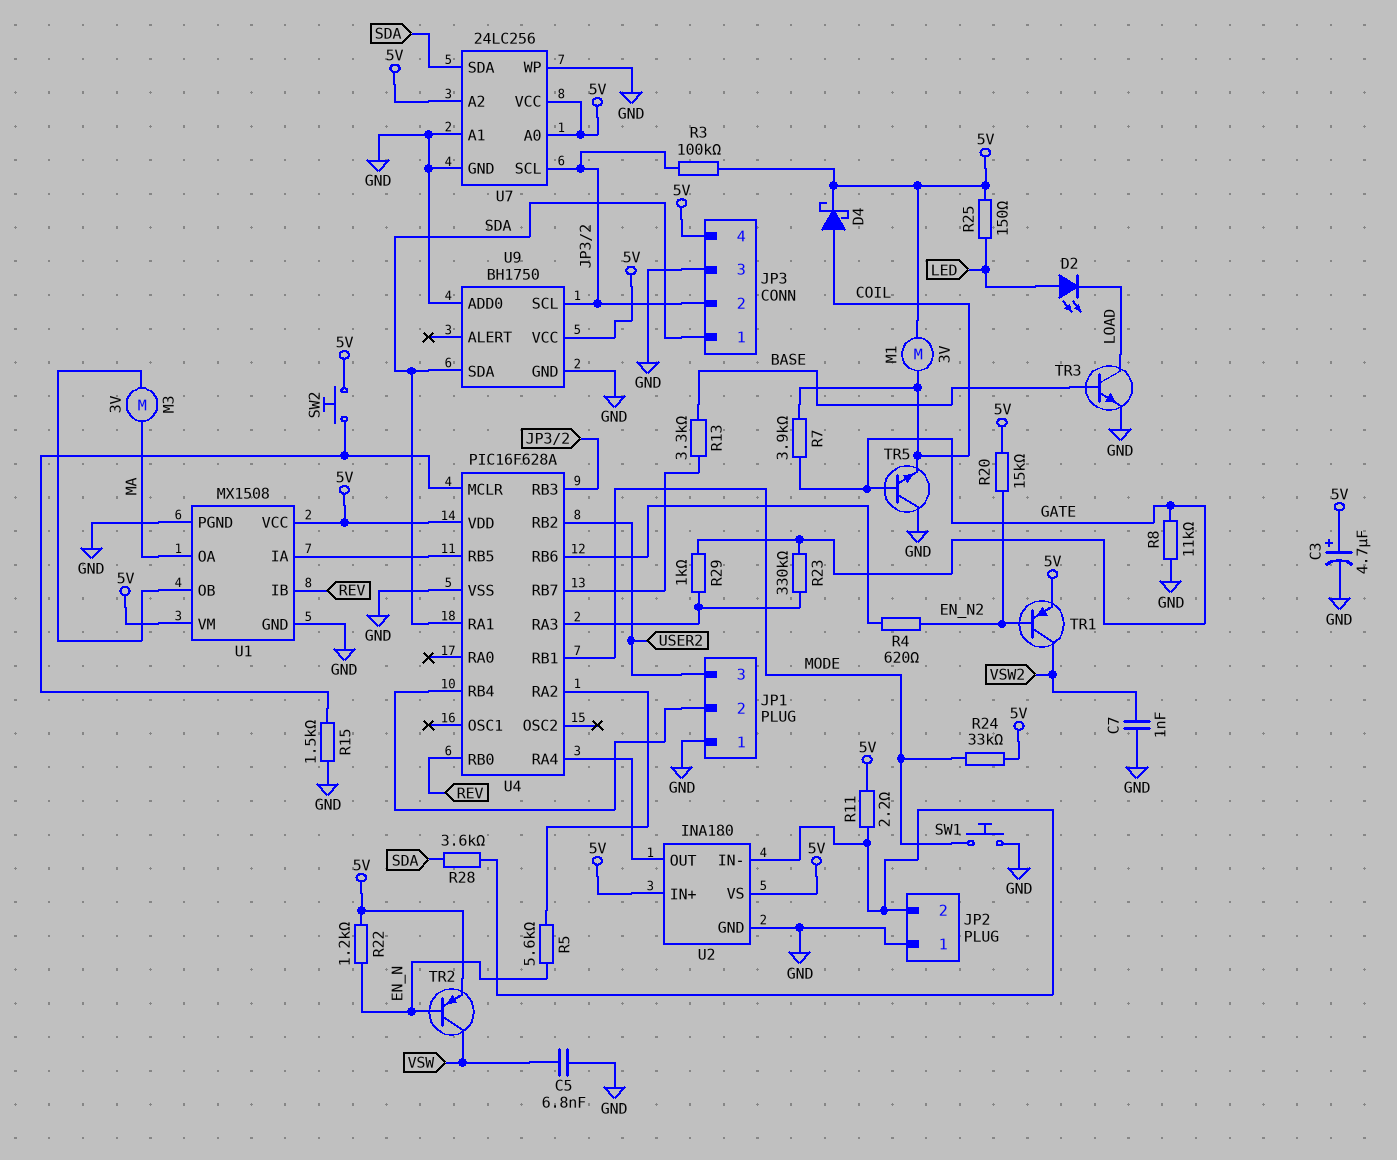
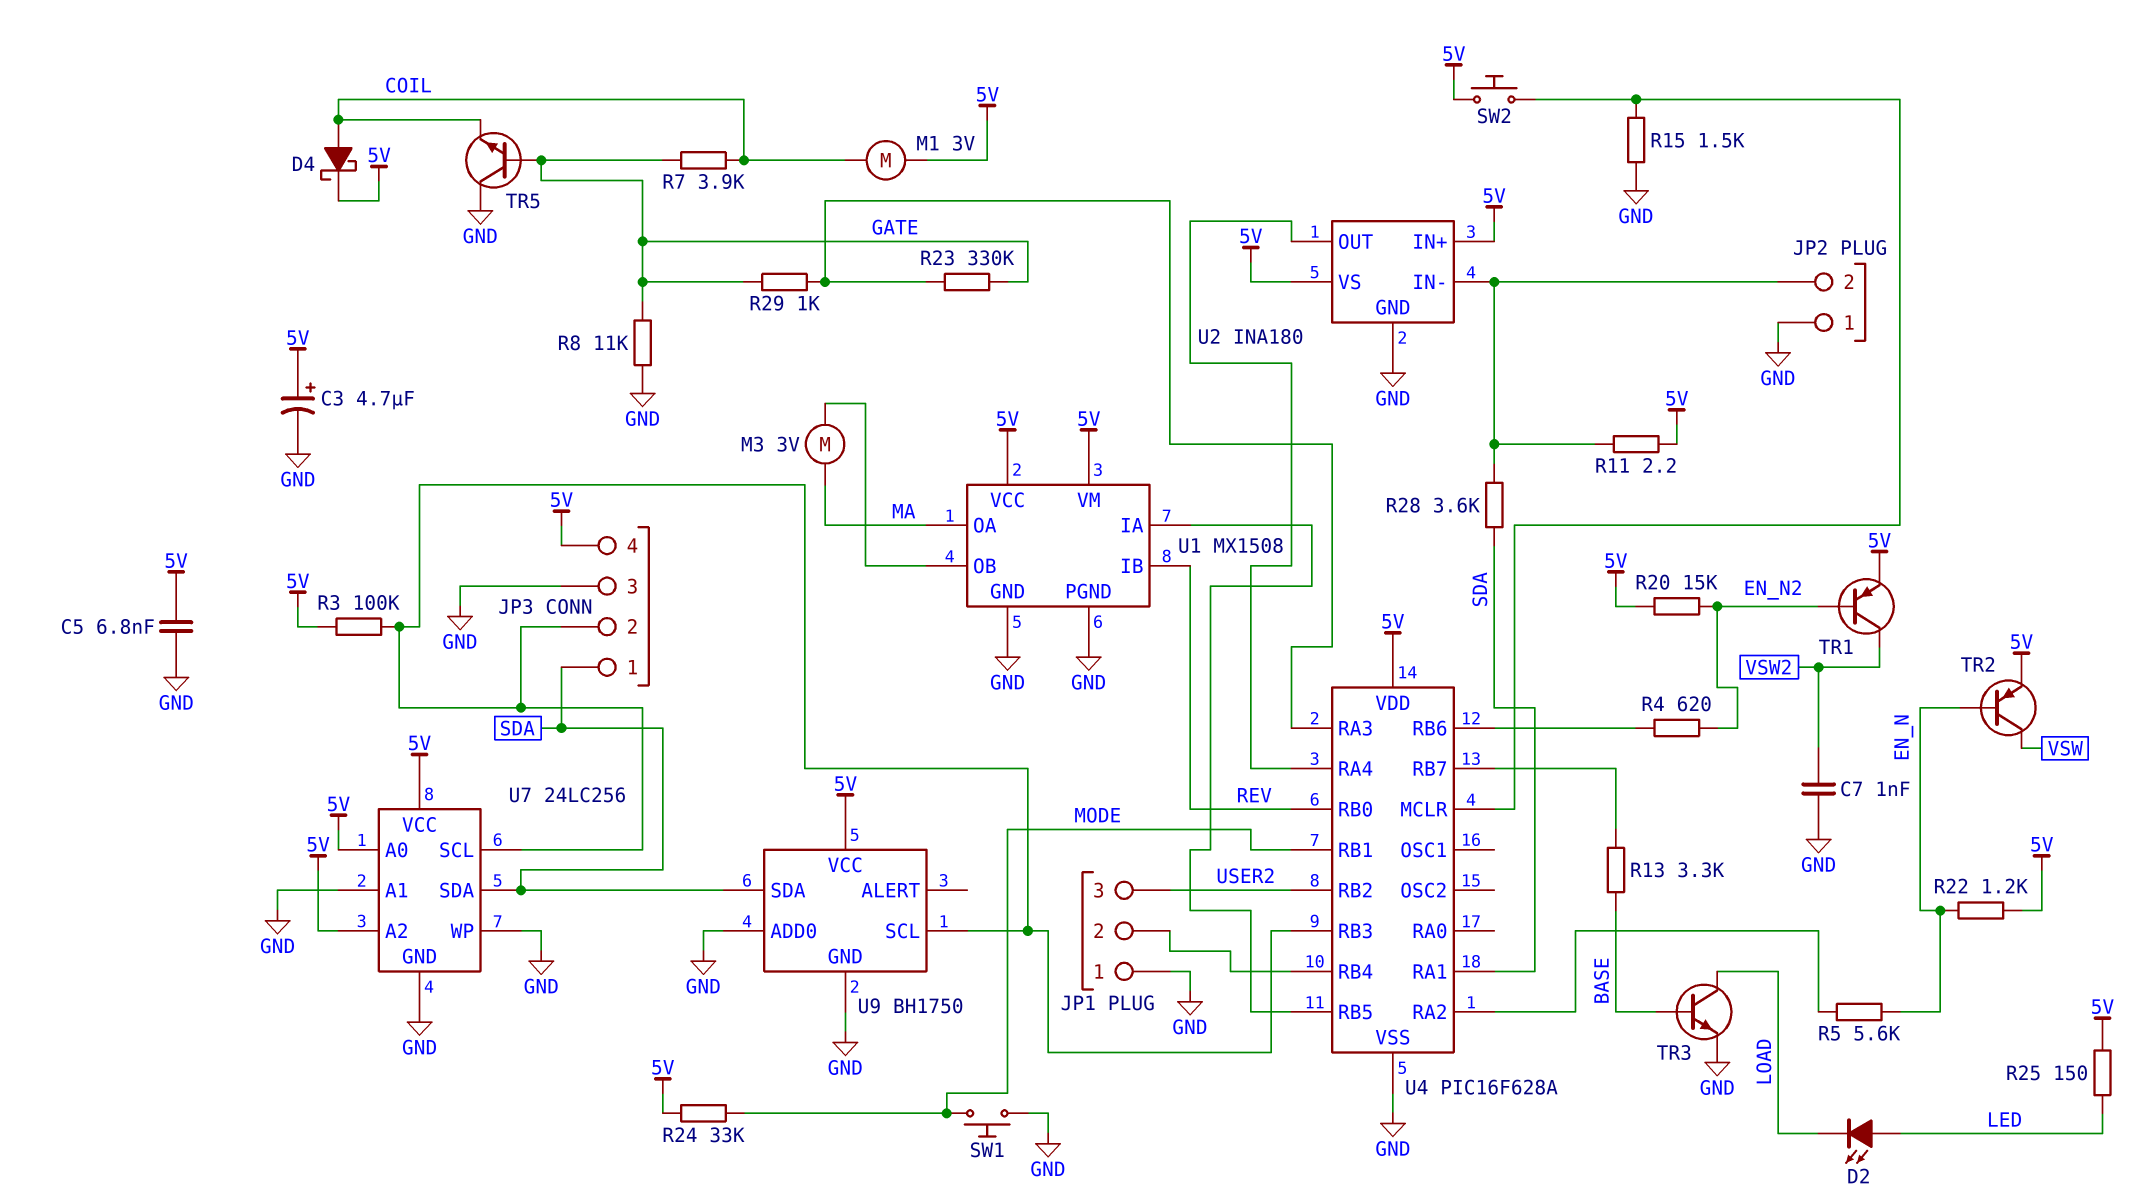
C5: 6.8nF (GND, VSW) -> 6.8nF (5V, GND)

